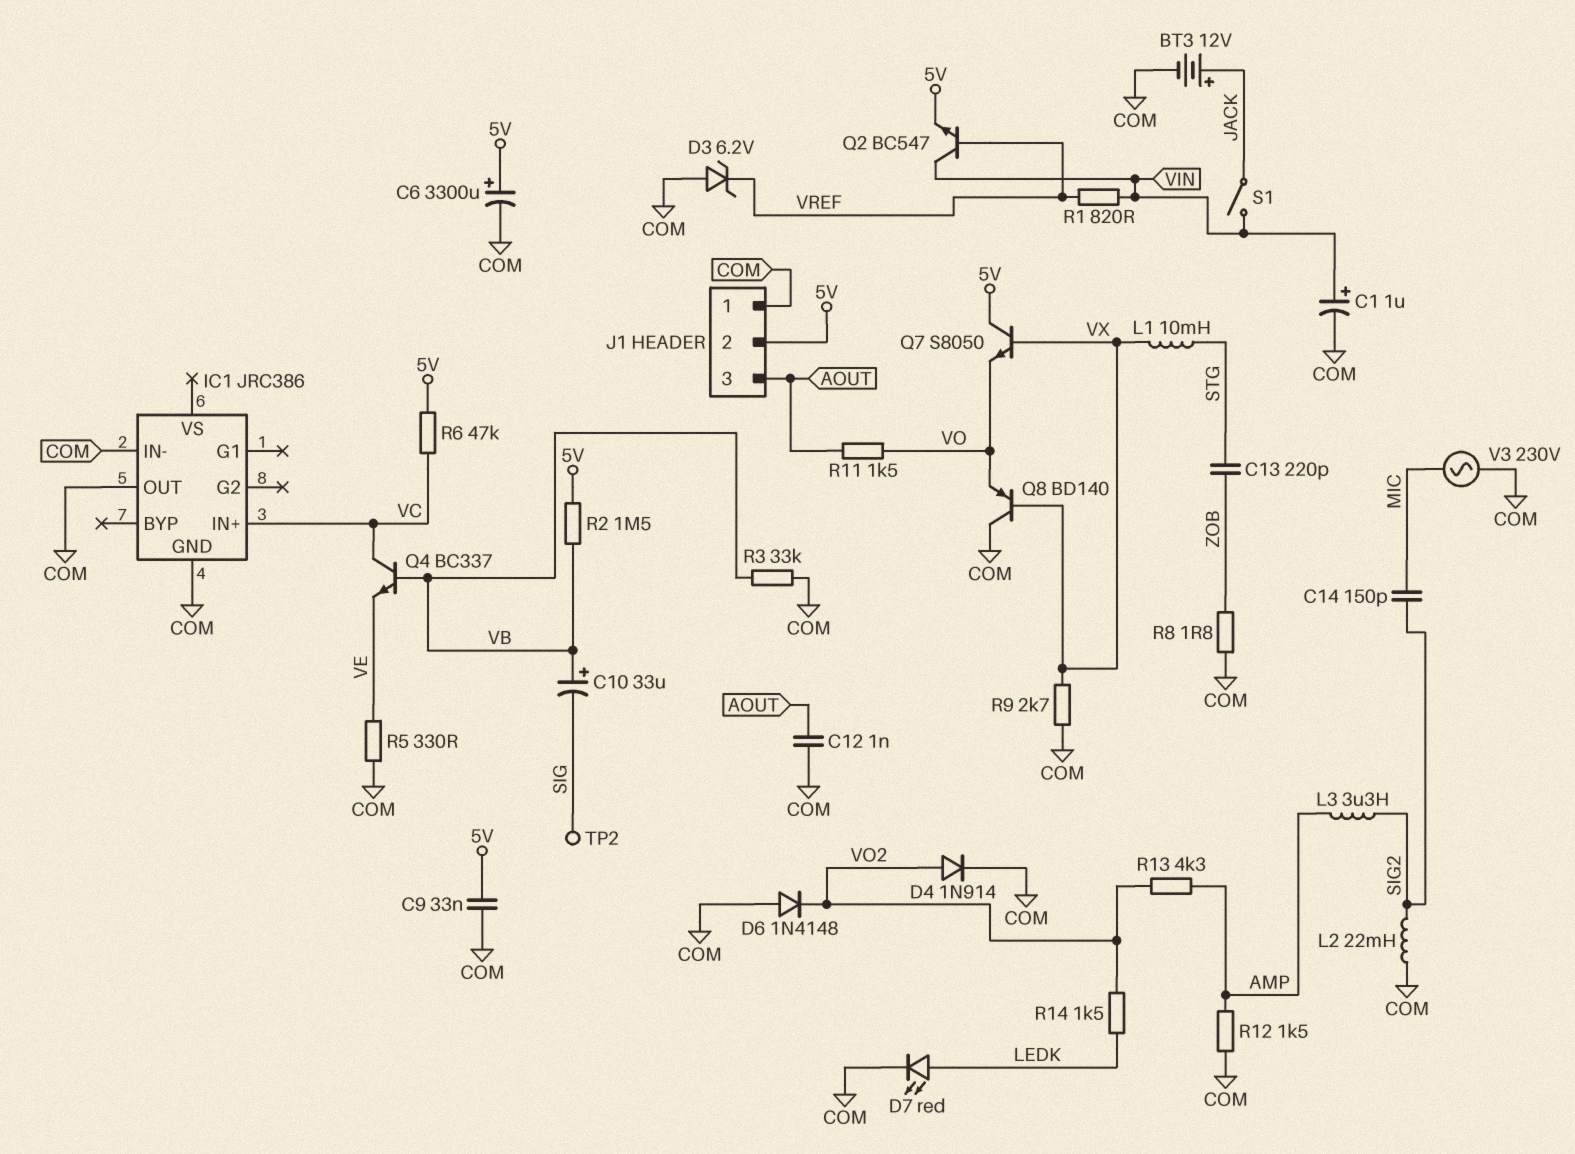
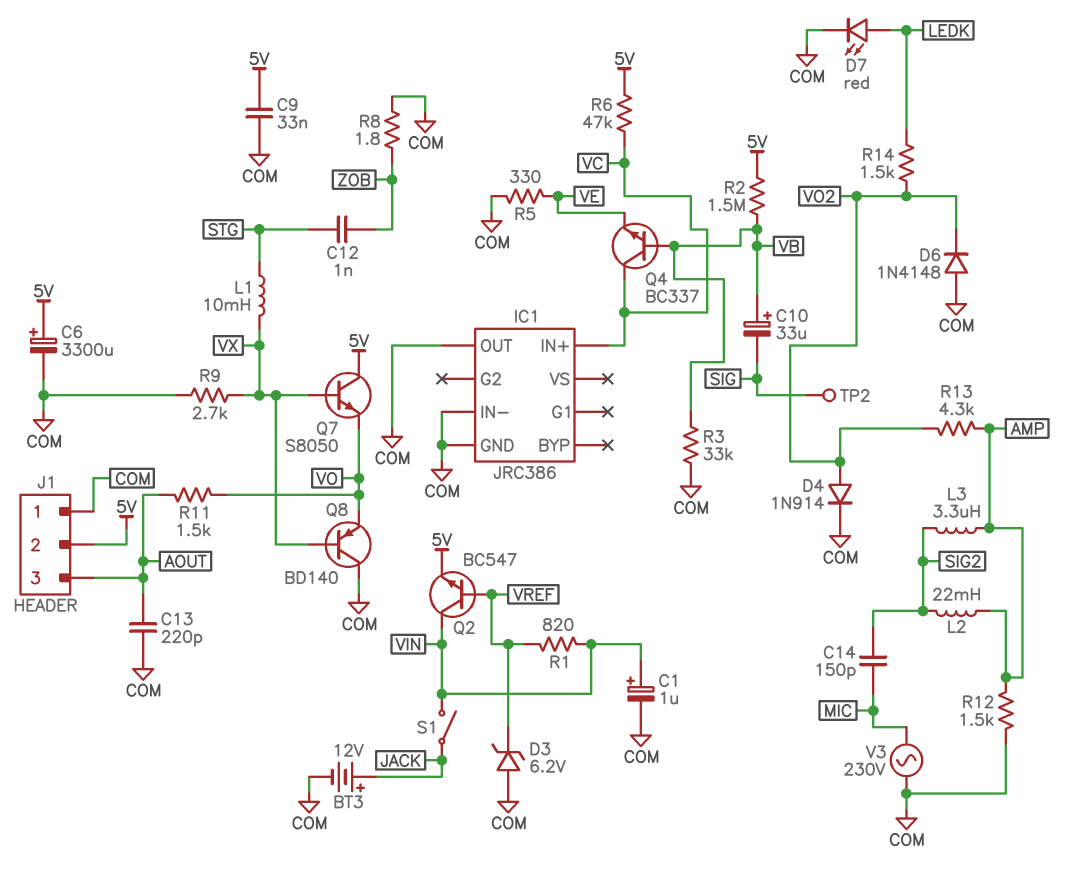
C12: 1nF (AOUT, COM) -> 1nF (STG, ZOB)
C13: 220pF (STG, ZOB) -> 220pF (AOUT, COM)
L2: 22mH (COM, SIG2) -> 22mH (AMP, SIG2)

